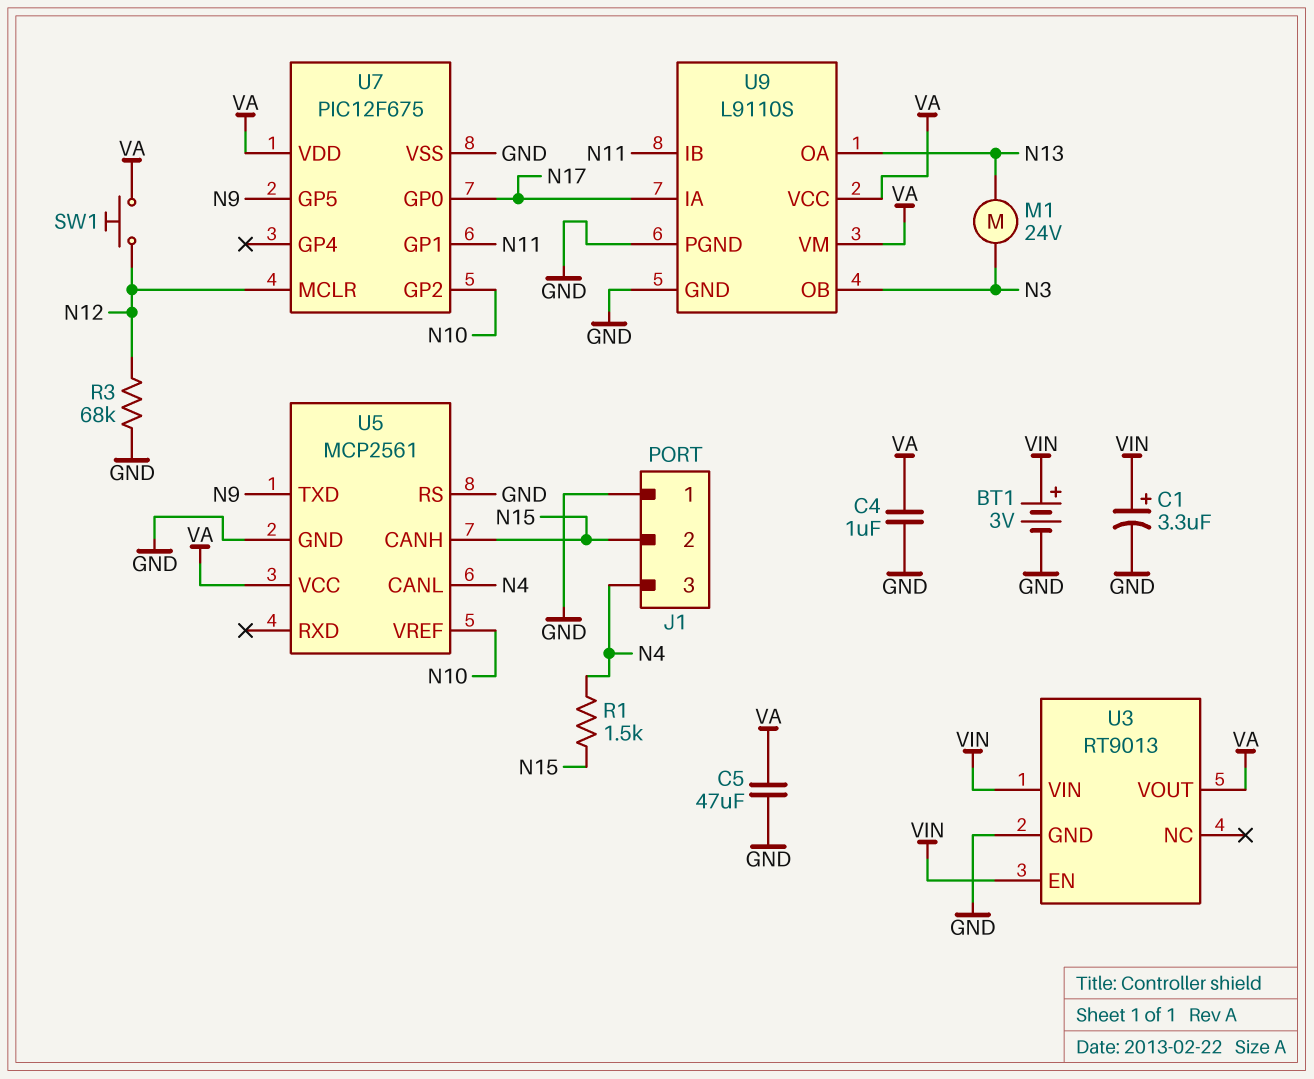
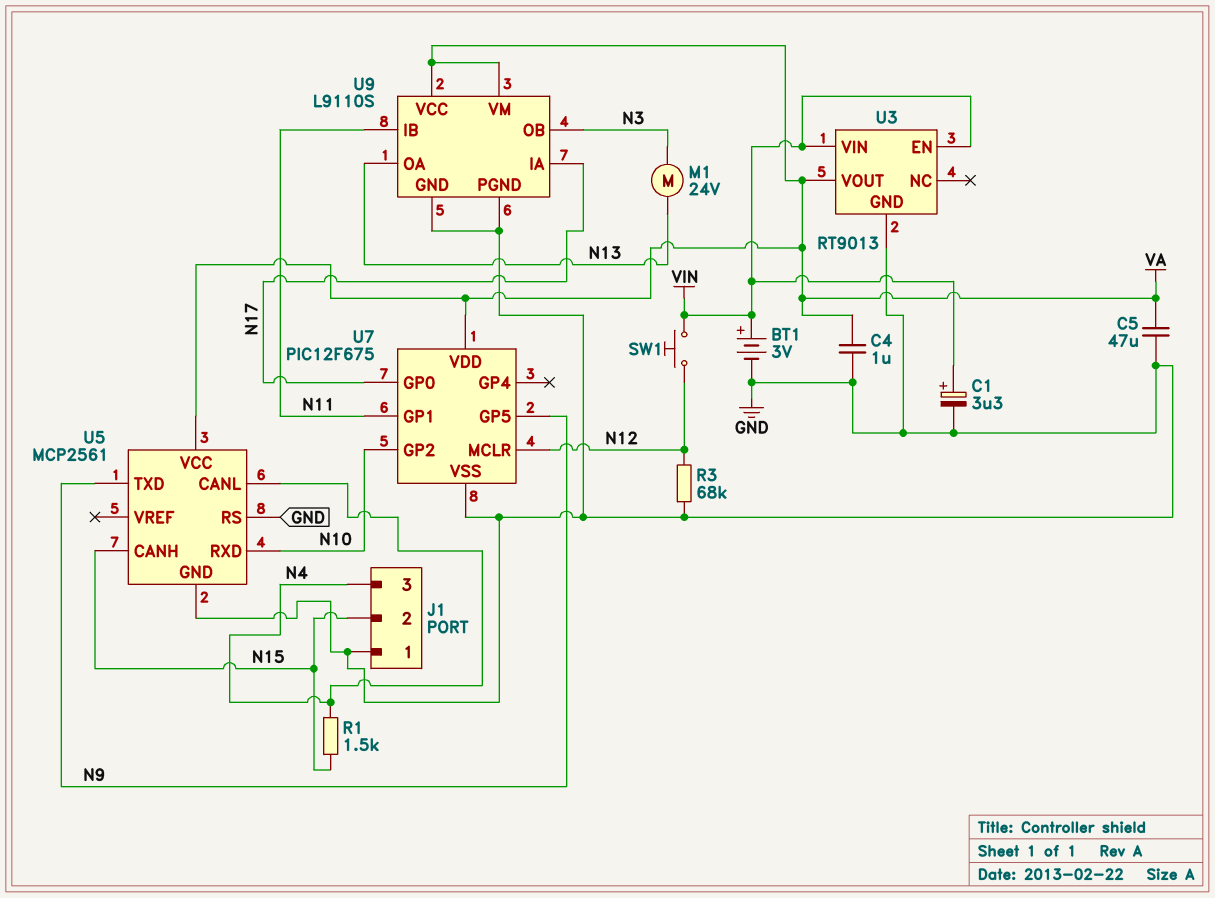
SW1: button (N12, VA) -> button (N12, VIN)
U5 pin RXD: none -> N10
U5 pin VREF: N10 -> none

